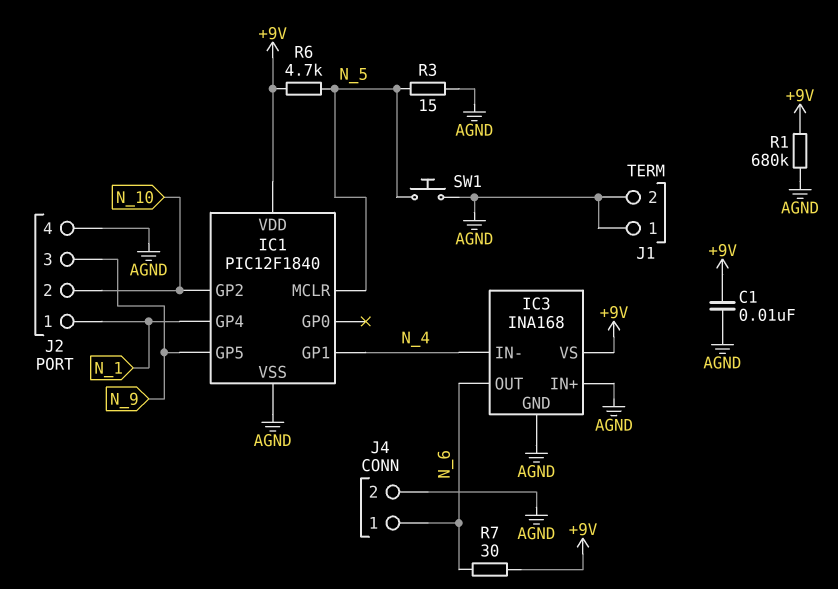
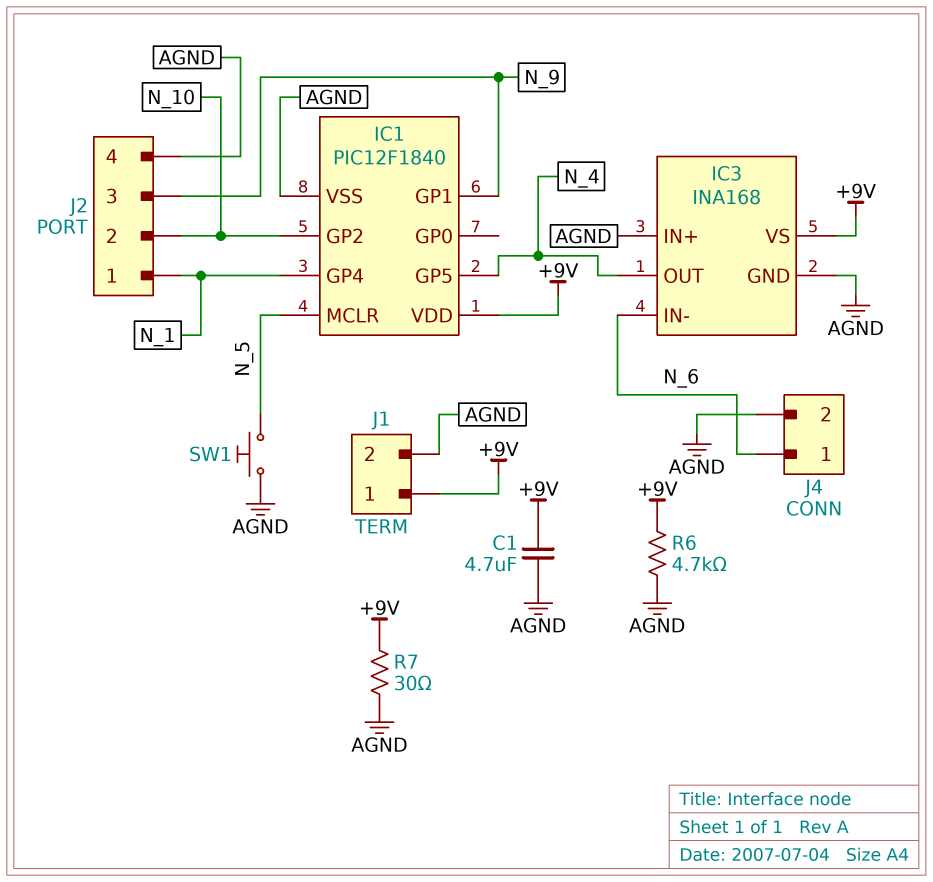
C1: 10nF (+9V, AGND) -> 4.7uF (+9V, AGND)
IC1 pin GP1: N_4 -> N_9
IC1 pin GP5: N_9 -> N_4
IC3 pin IN-: N_4 -> N_6
IC3 pin OUT: N_6 -> N_4
J1 pin 1: AGND -> +9V
R1: 680k (+9V, AGND) -> none
R3: 15 (AGND, N_5) -> none
R6: 4.7k (+9V, N_5) -> 4.7k (+9V, AGND)
R7: 30 (+9V, N_6) -> 30 (+9V, AGND)

